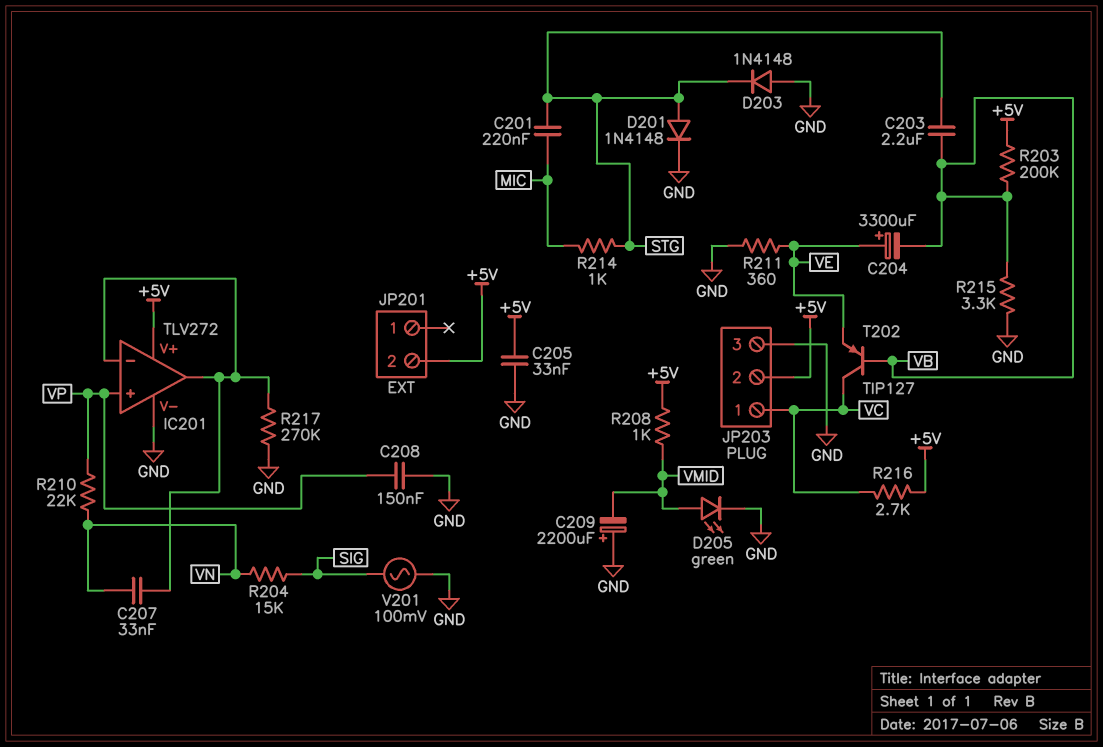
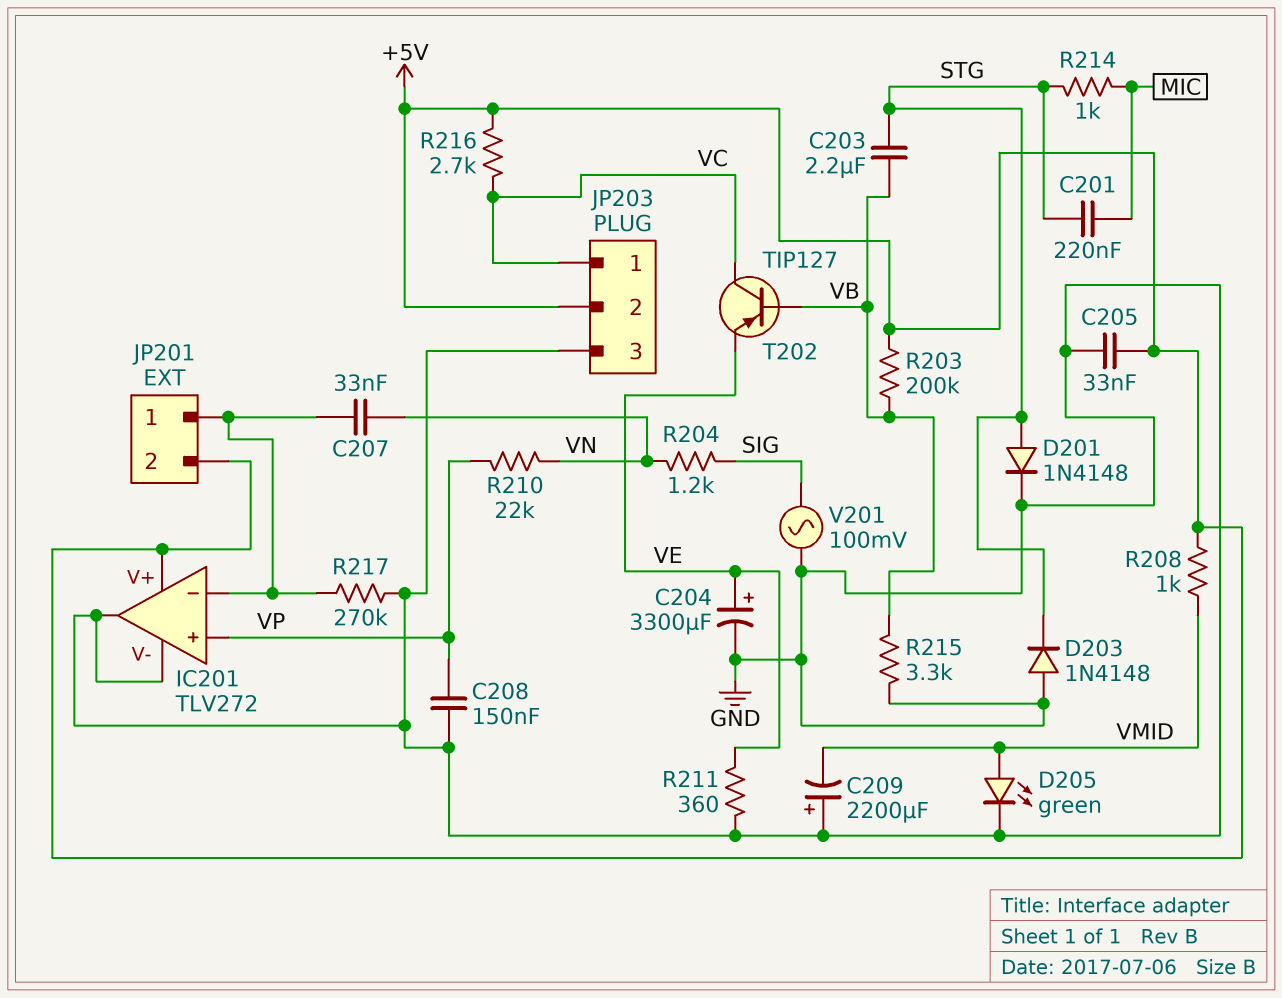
C204: 3300uF (plus VE, minus VB) -> 3300uF (plus VE, minus GND)
IC201 pin out: IC201/in- -> GND
JP201 pin 1: none -> IC201/in-
R204: 15k (SIG, VN) -> 1.2k (SIG, VN)

